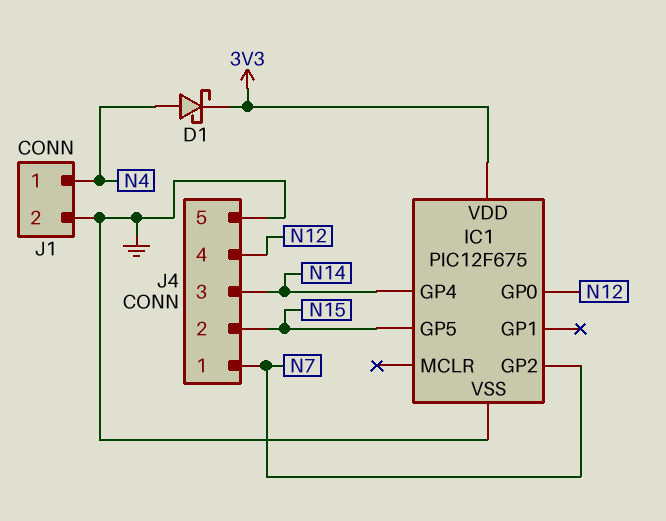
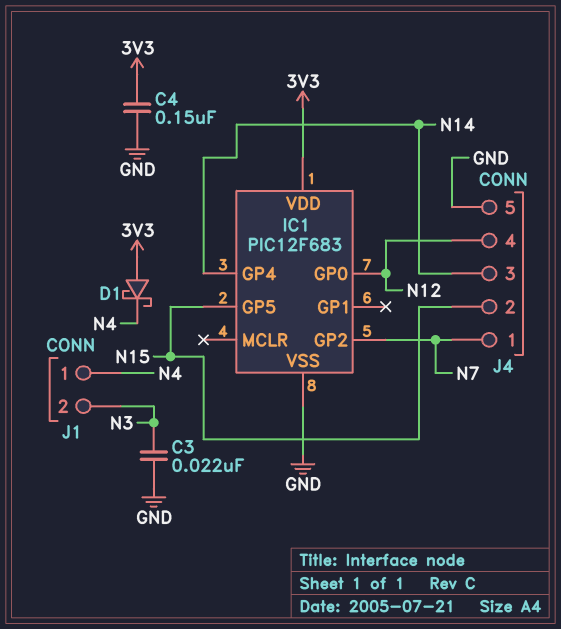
C3: none -> 22nF (GND, N3)
C4: none -> 150nF (3V3, GND)
D1: schottky (A N4, K 3V3) -> schottky (A 3V3, K N4)
IC1: PIC12F675 -> PIC12F683
J1 pin 2: GND -> N3

